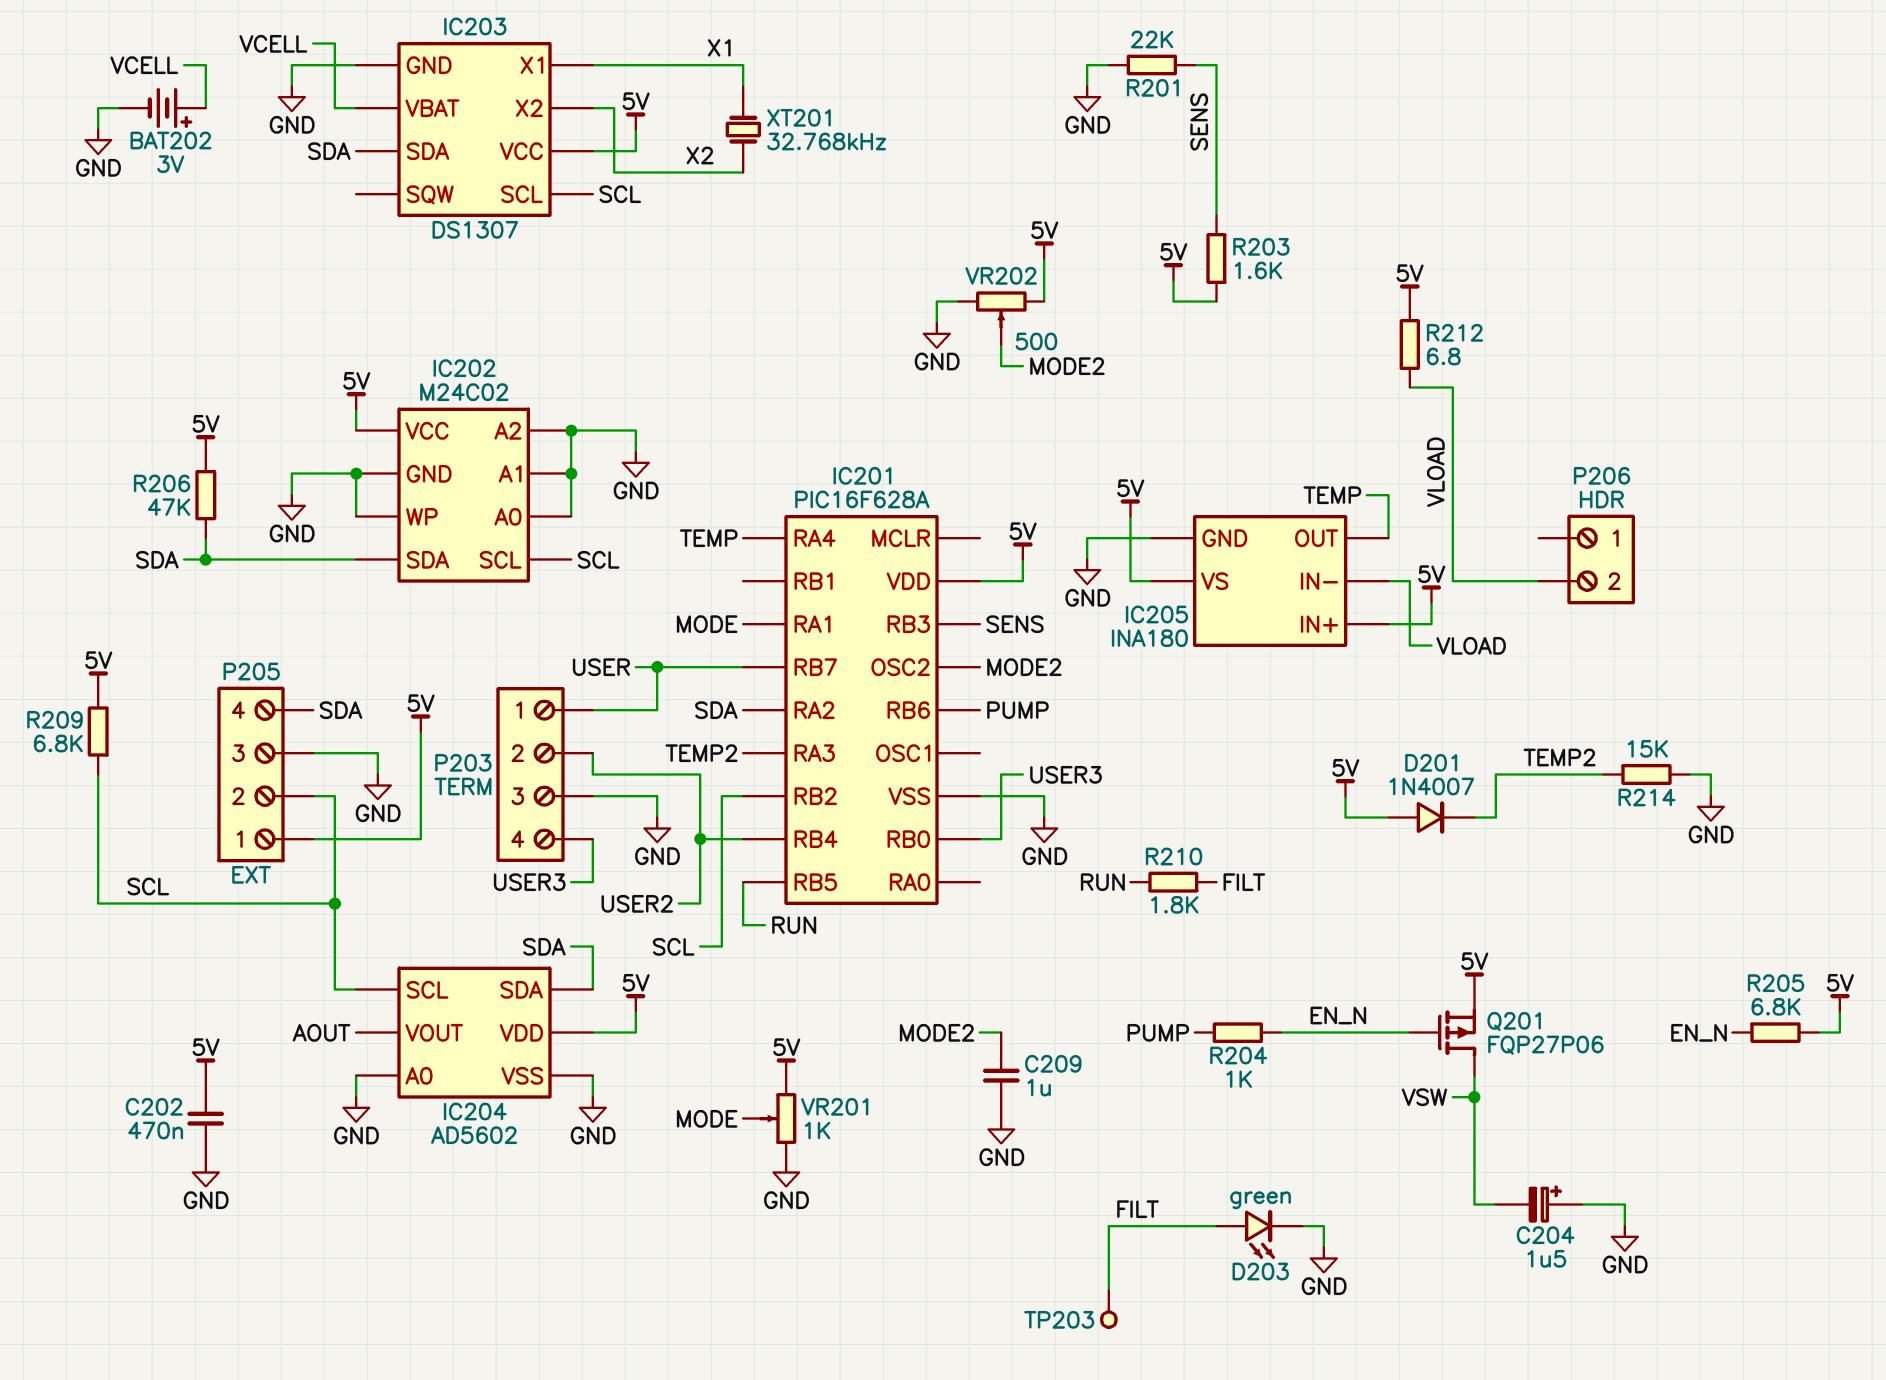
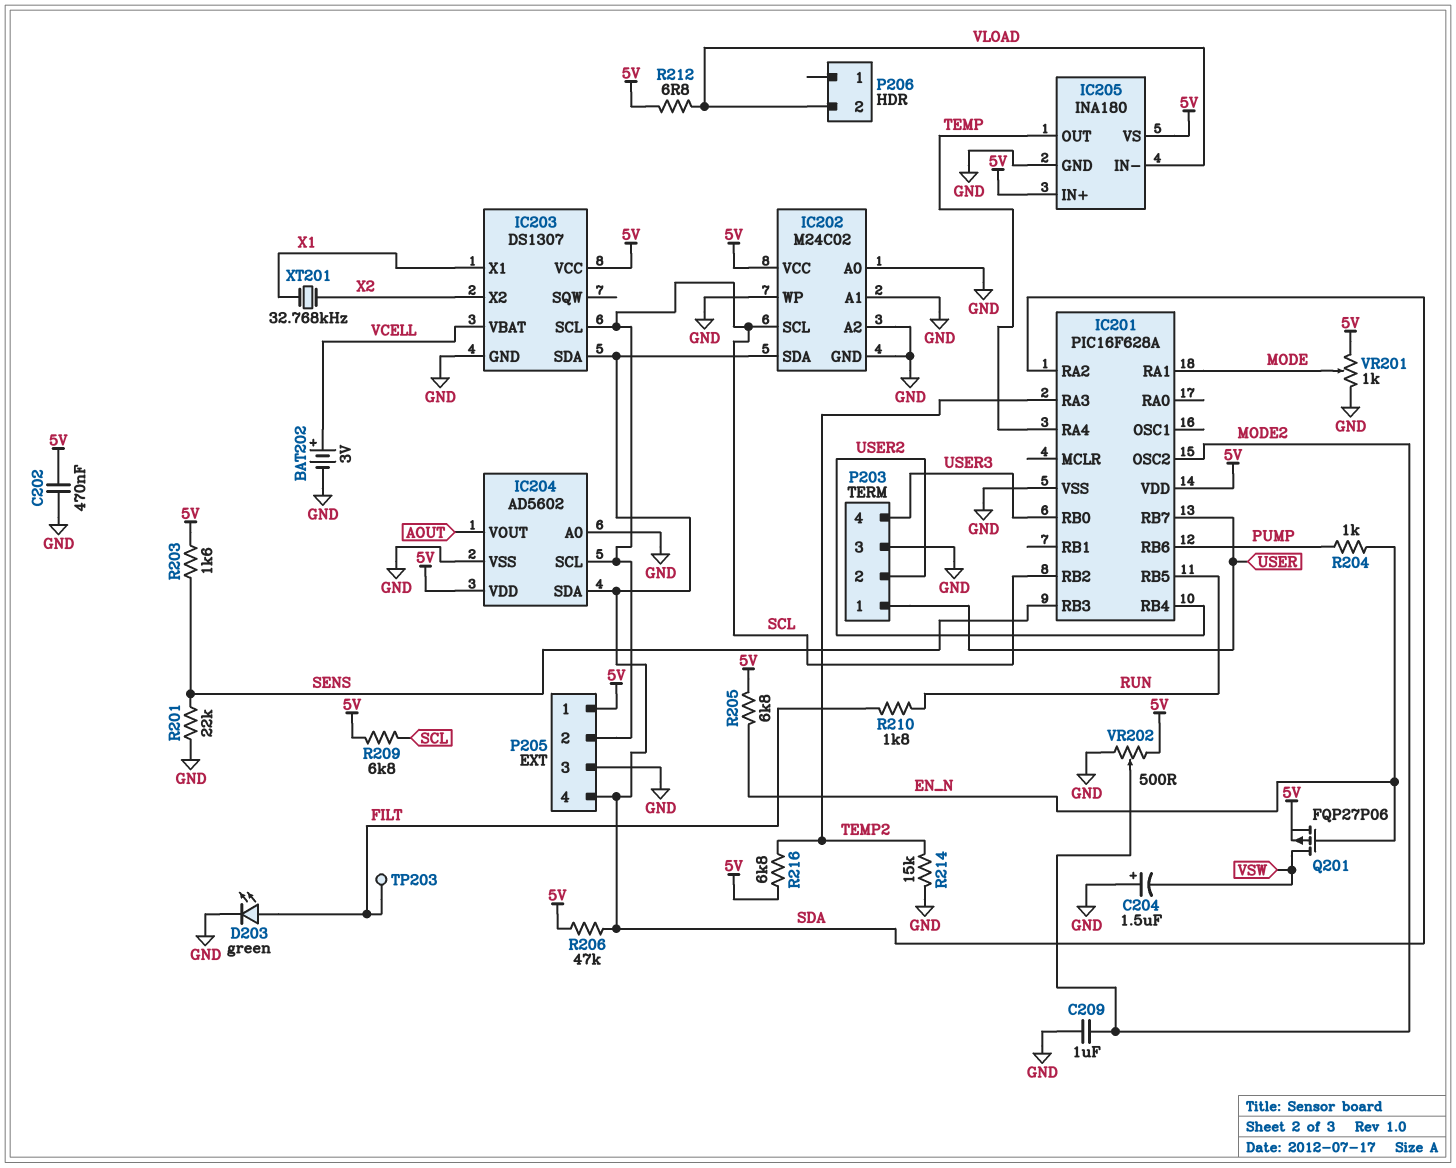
D201: diode 1N4007 (A 5V, K TEMP2) -> none
R216: none -> 6.8k (5V, TEMP2)

